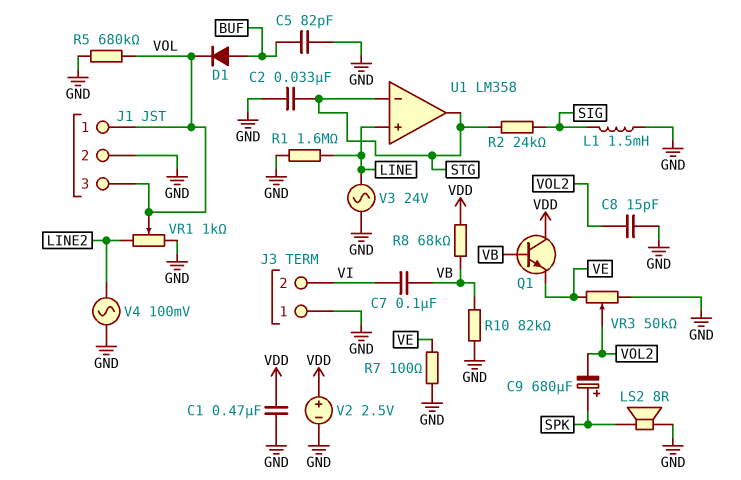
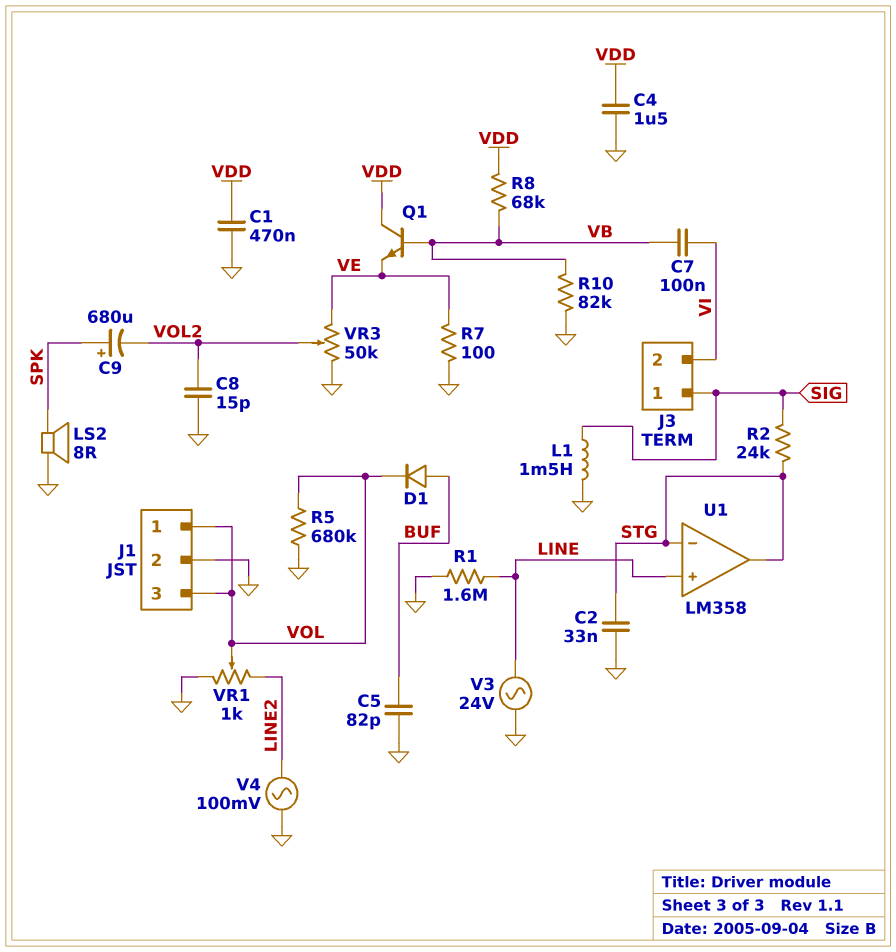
C4: none -> 1.5uF (GND, VDD)
J3 pin 1: GND -> SIG
V2: 2.5V (plus VDD, minus GND) -> none

